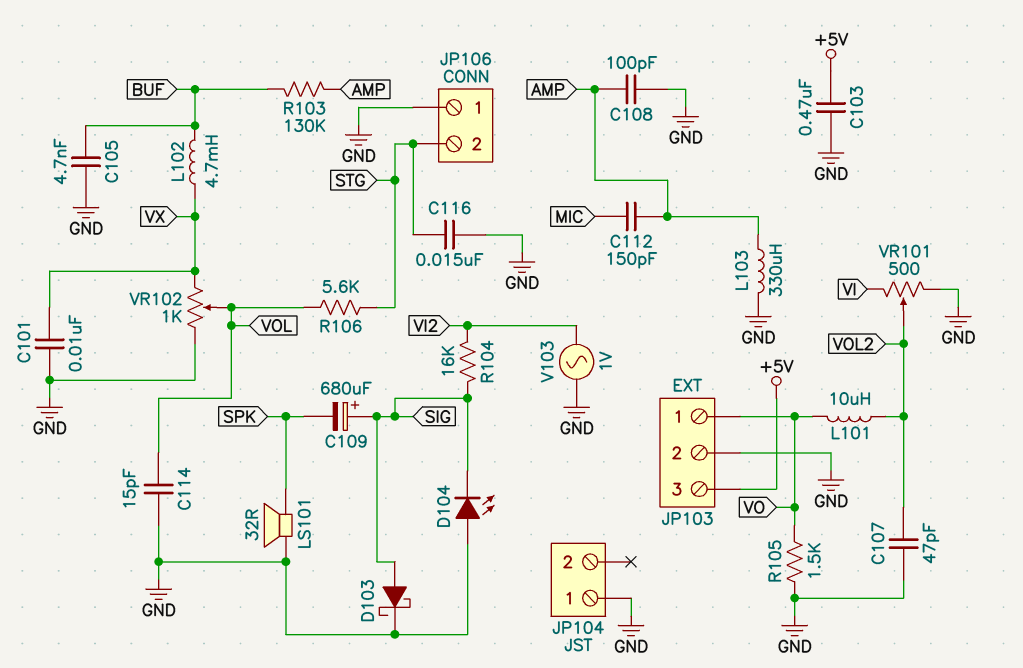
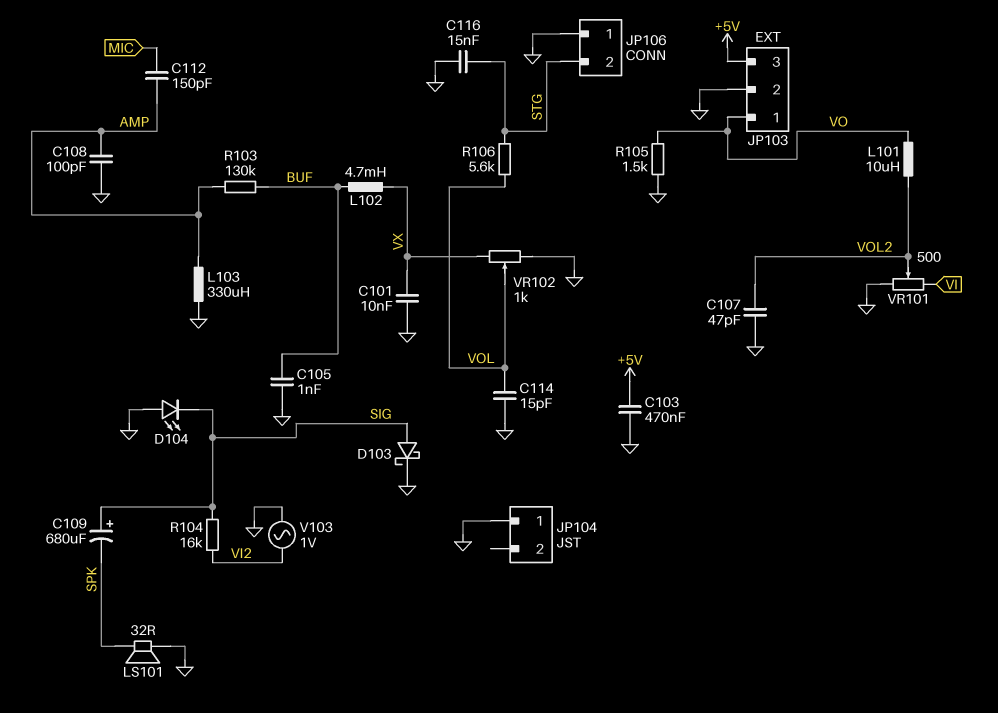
C105: 4.7nF (BUF, GND) -> 1nF (BUF, GND)

